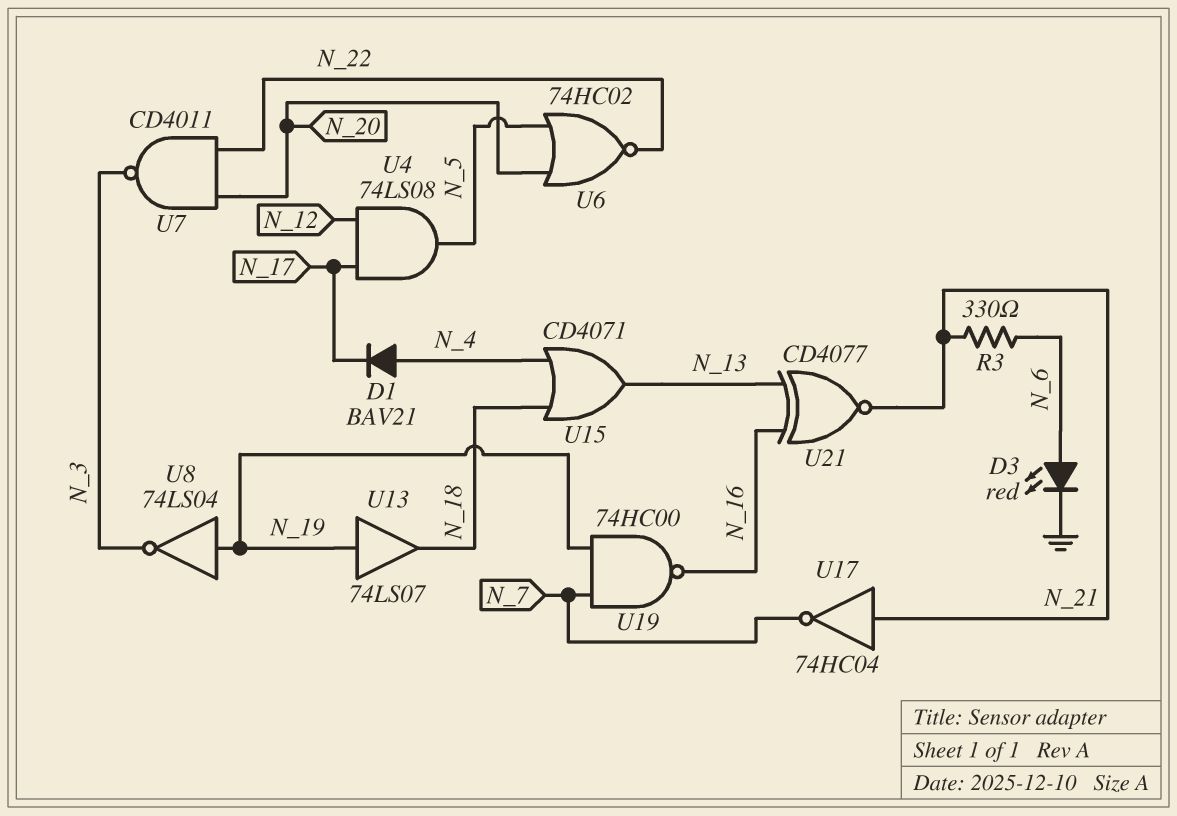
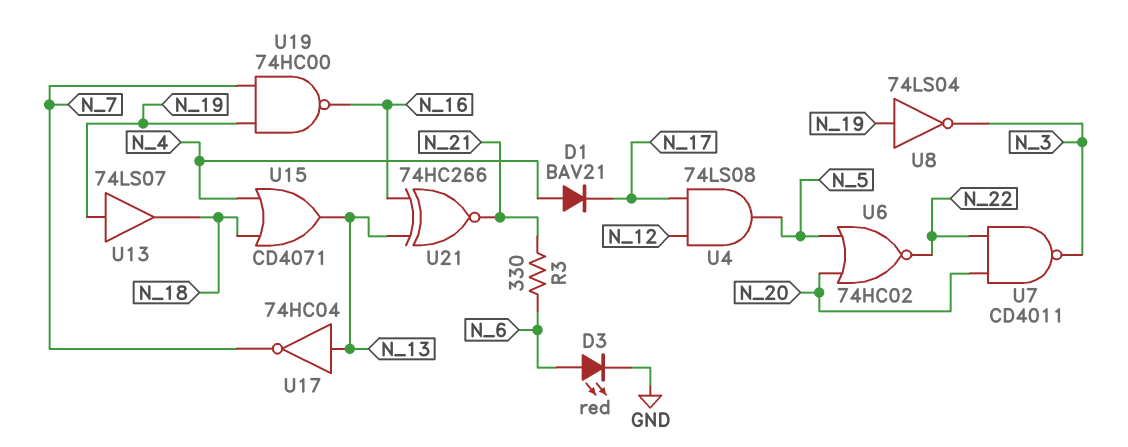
U17: NOT 74HC04 (in N_21, out N_7) -> NOT 74HC04 (in N_13, out N_7)
U21: XNOR CD4077 (in N_13, in N_16, out N_21) -> XNOR 74HC266 (in N_13, in N_16, out N_21)

